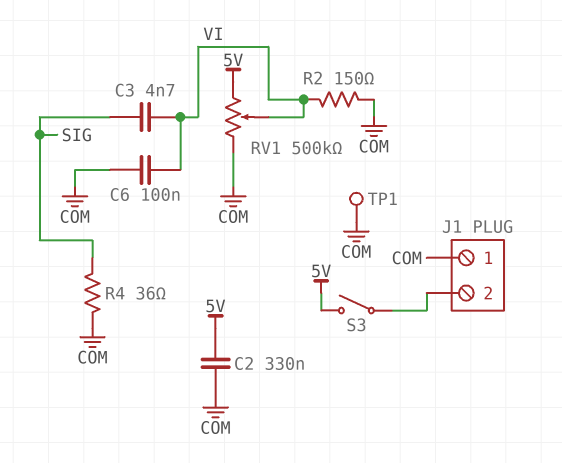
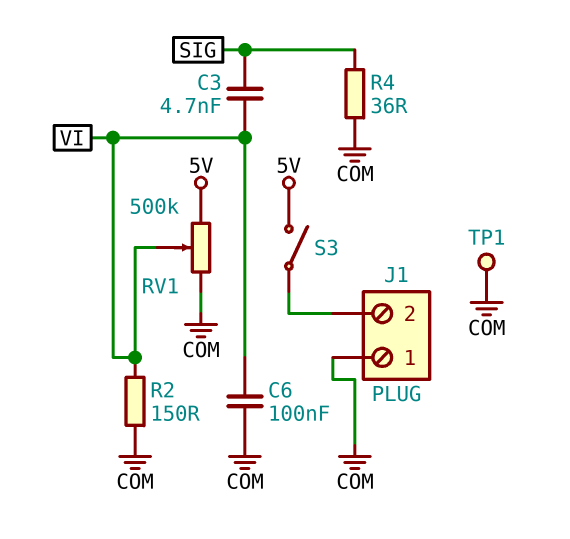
C2: 330nF (5V, COM) -> none

